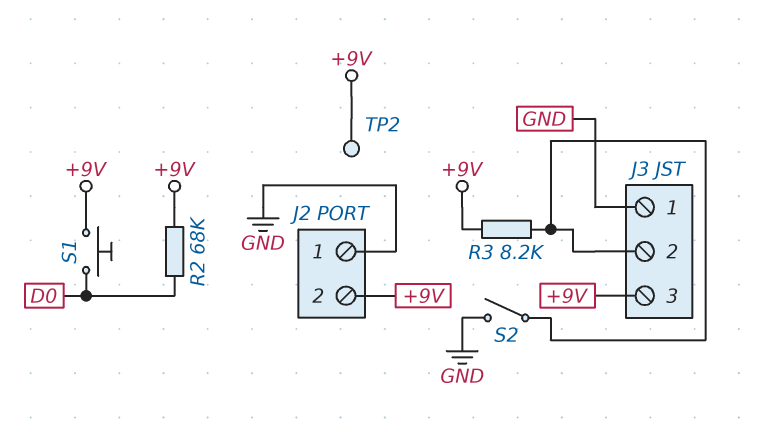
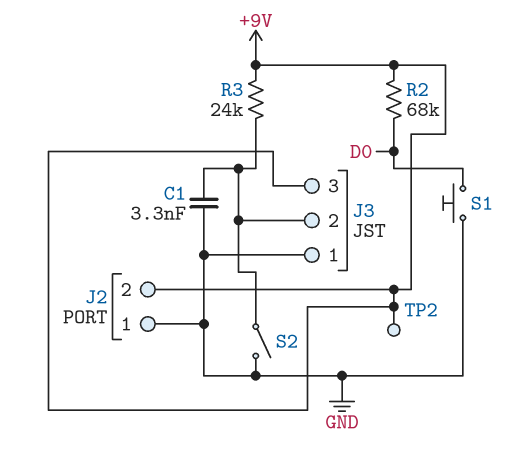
C1: none -> 3.3nF (GND, J3/2)
R3: 8.2k (+9V, J3/2) -> 24k (+9V, J3/2)
S1: button (+9V, D0) -> button (D0, GND)

